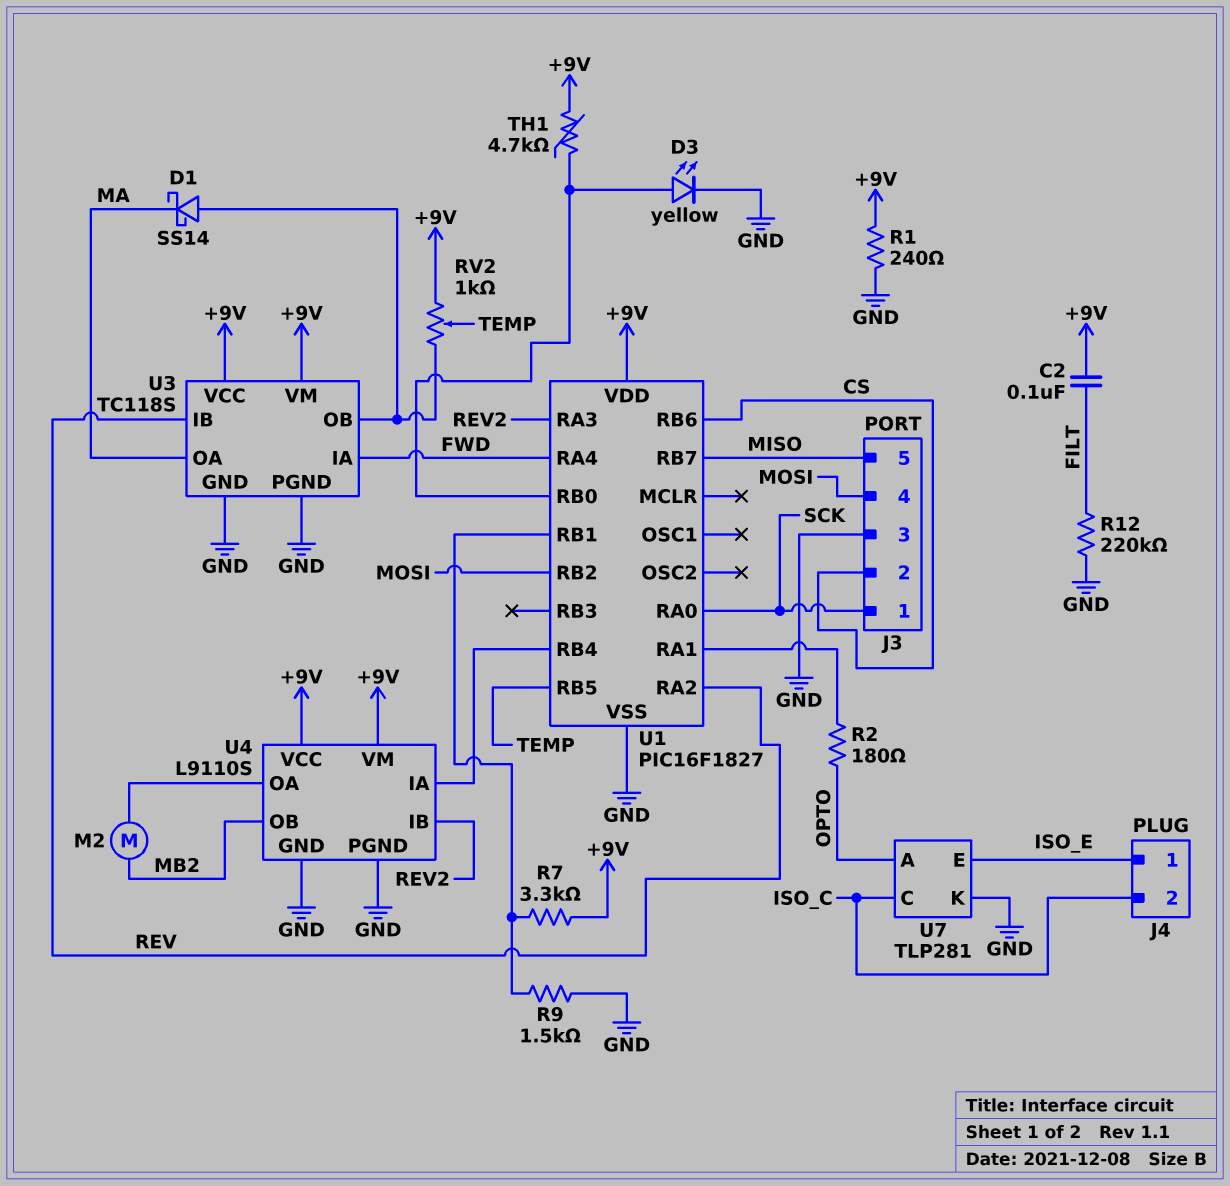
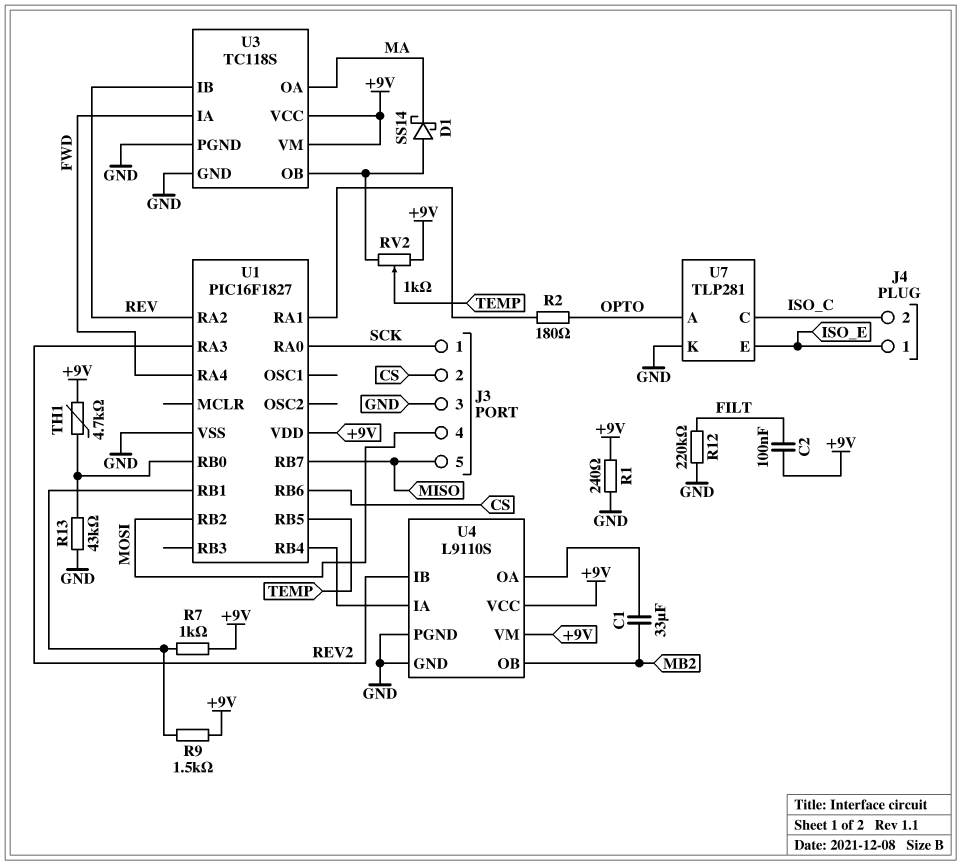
C1: none -> 33uF (MB2, U4/OA)
D3: LED yellow (A U1/RB0, K GND) -> none
M2: motor (MB2, U4/OA) -> none
R7: 3.3k (+9V, U1/RB1) -> 1k (+9V, U1/RB1)
R9: 1.5k (GND, U1/RB1) -> 1.5k (+9V, U1/RB1)
R13: none -> 43k (GND, U1/RB0)

